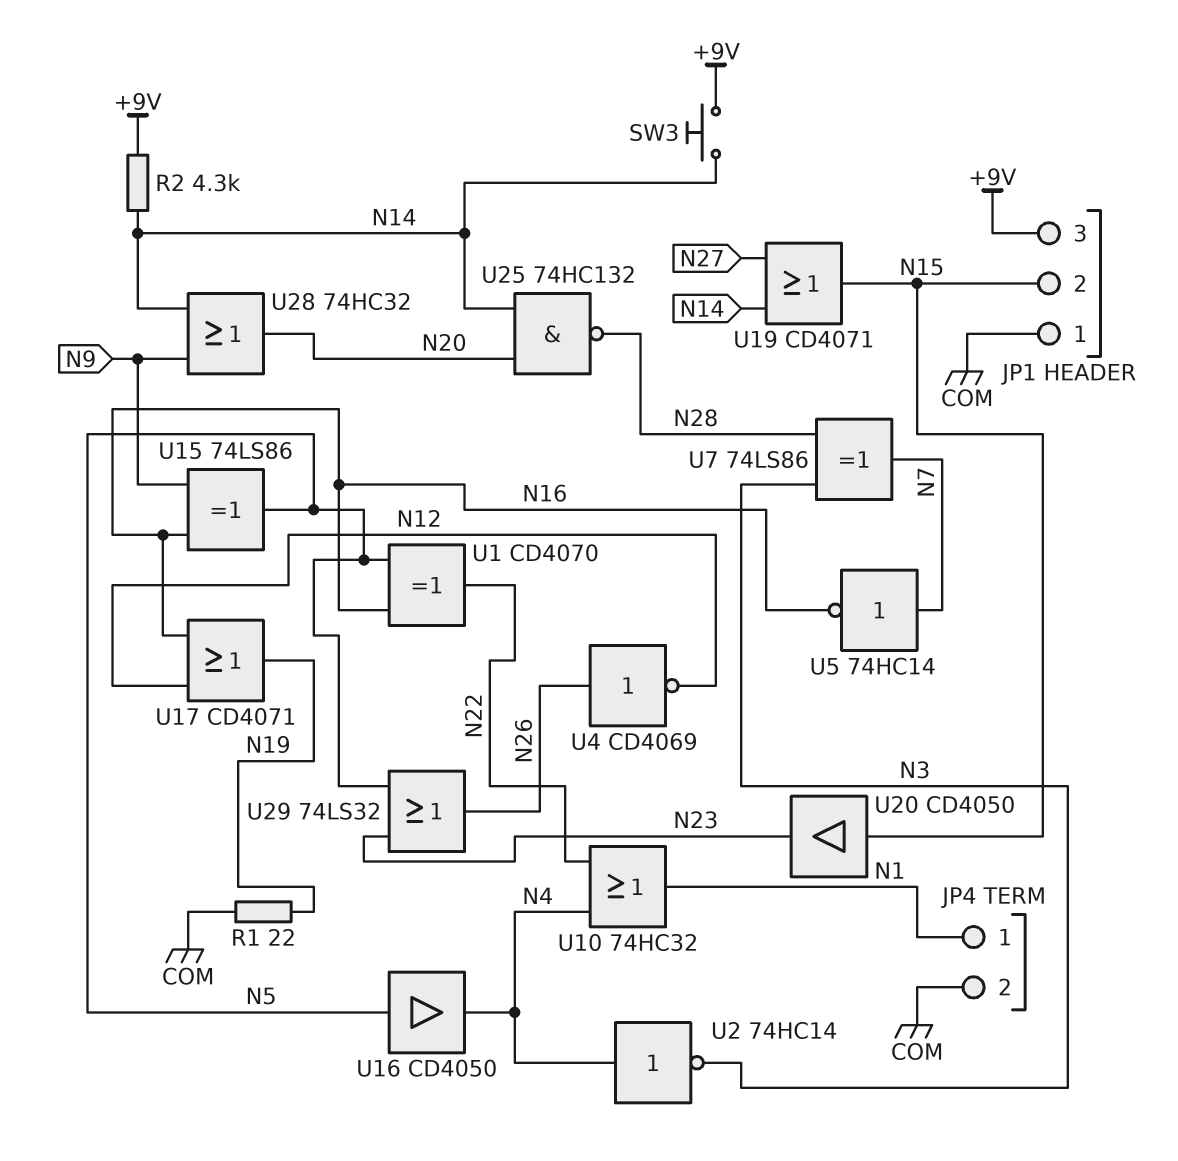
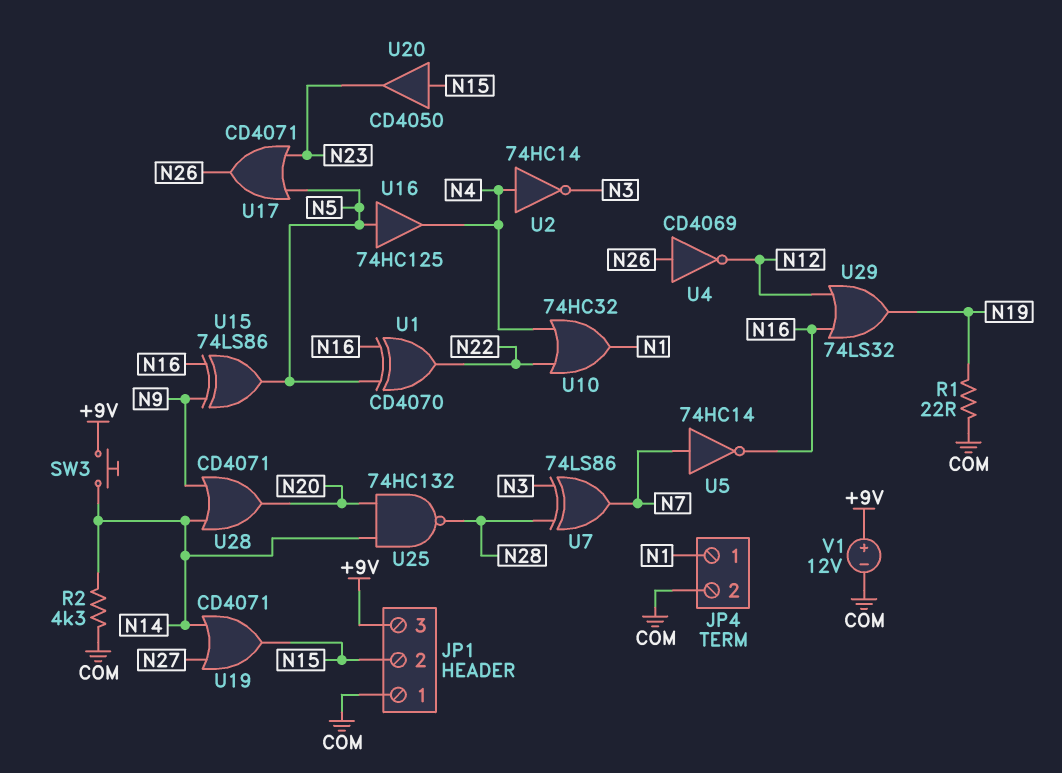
R2: 4.3k (+9V, N14) -> 4.3k (COM, N14)
U16: buffer CD4050 (in N5, out N4) -> buffer 74HC125 (in N5, out N4)
U17: OR CD4071 (in N12, in N16, out N19) -> OR CD4071 (in N5, in N23, out N26)
U28: OR 74HC32 (in N9, in N14, out N20) -> OR CD4071 (in N9, in N14, out N20)
U29: OR 74LS32 (in N5, in N23, out N26) -> OR 74LS32 (in N12, in N16, out N19)
V1: none -> 12V (plus +9V, minus COM)

